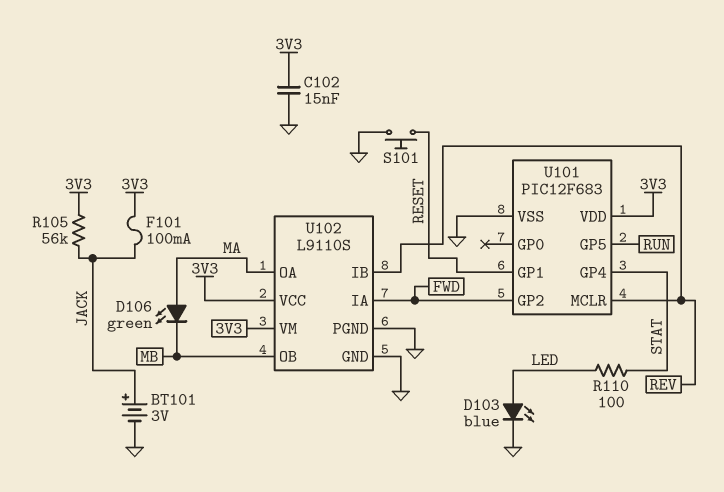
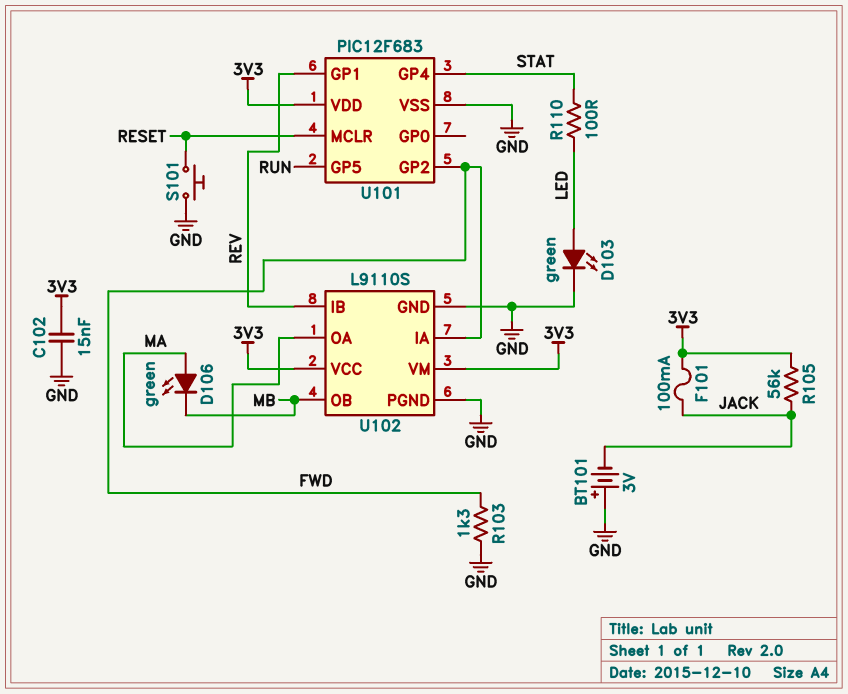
BT101: 3V (plus JACK, minus GND) -> 3V (plus GND, minus JACK)
D103: LED blue (A LED, K GND) -> LED green (A LED, K GND)
R103: none -> 1.3k (FWD, GND)
U101 pin GP1: RESET -> REV
U101 pin MCLR: REV -> RESET

